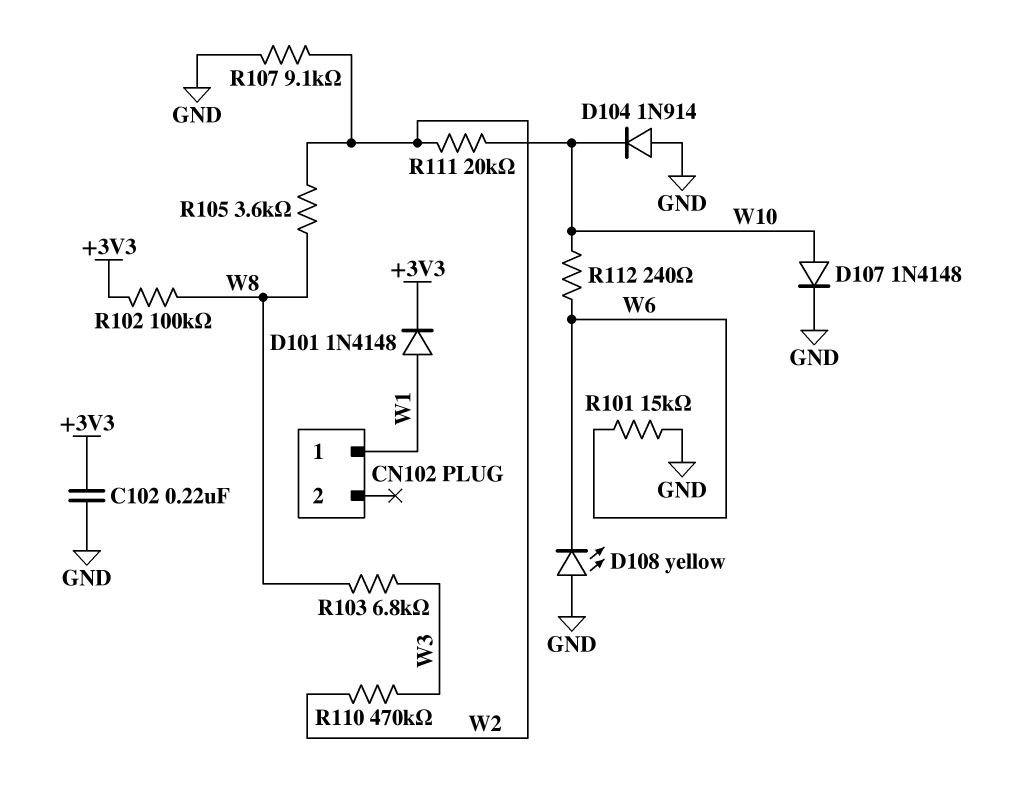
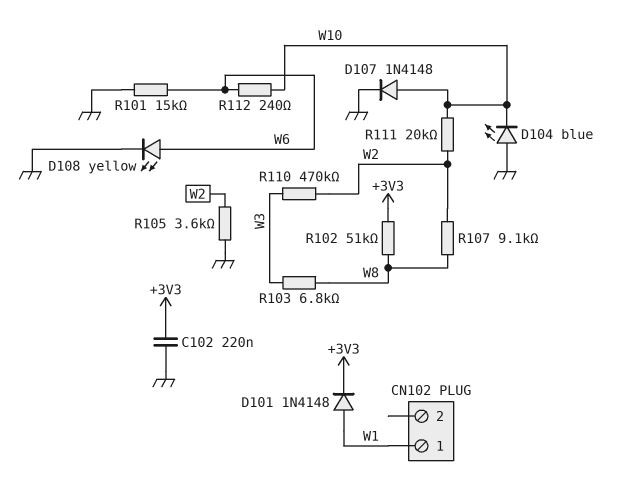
D104: diode 1N914 (A GND, K W10) -> LED blue (A GND, K W10)
D108: LED yellow (A GND, K W6) -> LED yellow (A W6, K GND)
R102: 100k (+3V3, W8) -> 51k (+3V3, W8)
R105: 3.6k (W2, W8) -> 3.6k (GND, W2)
R107: 9.1k (GND, W2) -> 9.1k (W2, W8)

